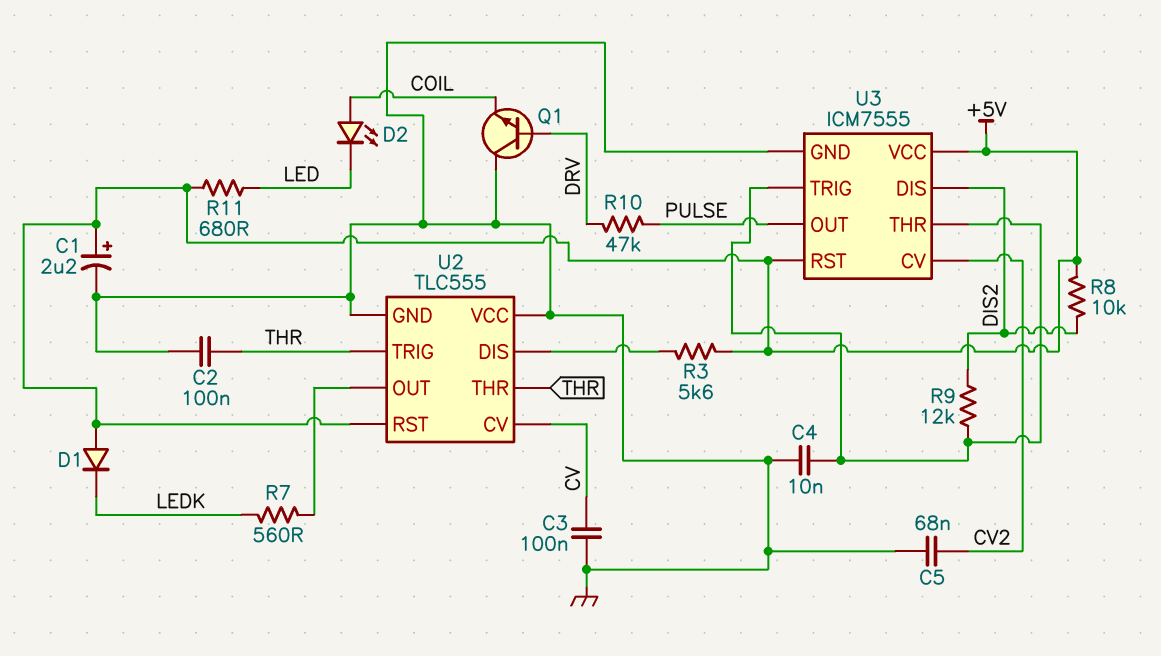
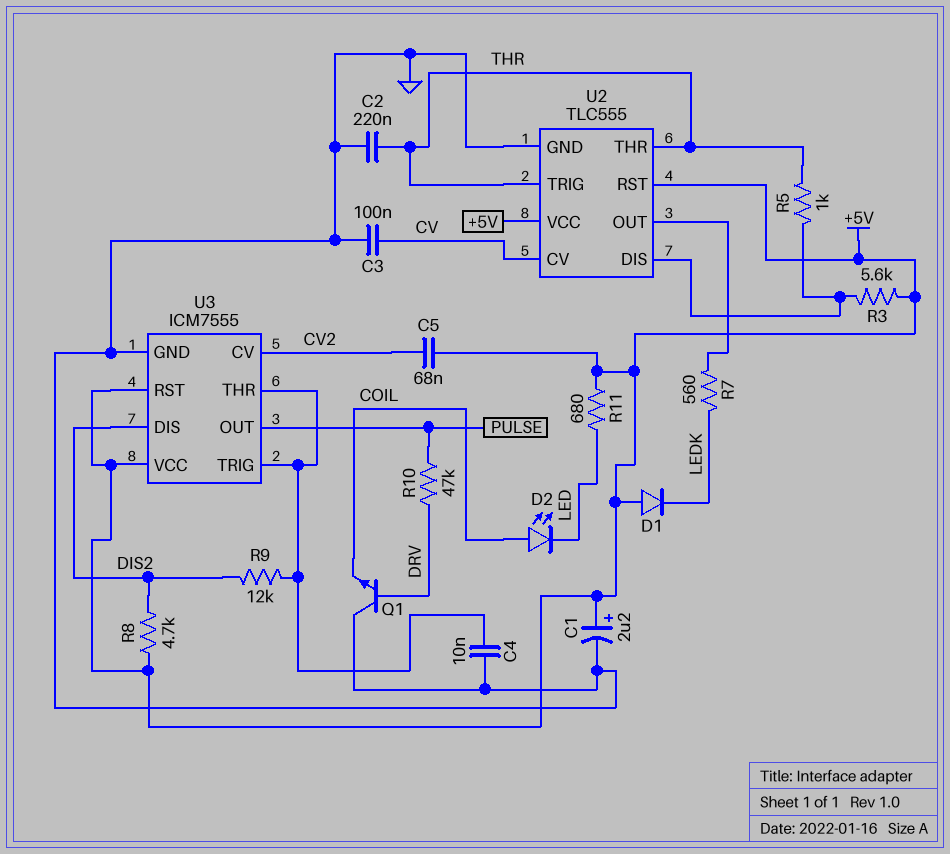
C2: 100nF (GND, THR) -> 220nF (GND, THR)
C5: 68nF (CV2, GND) -> 68nF (+5V, CV2)
R5: none -> 1k (THR, U2/DIS)
R8: 10k (+5V, DIS2) -> 4.7k (+5V, DIS2)
U2 pin VCC: GND -> +5V

